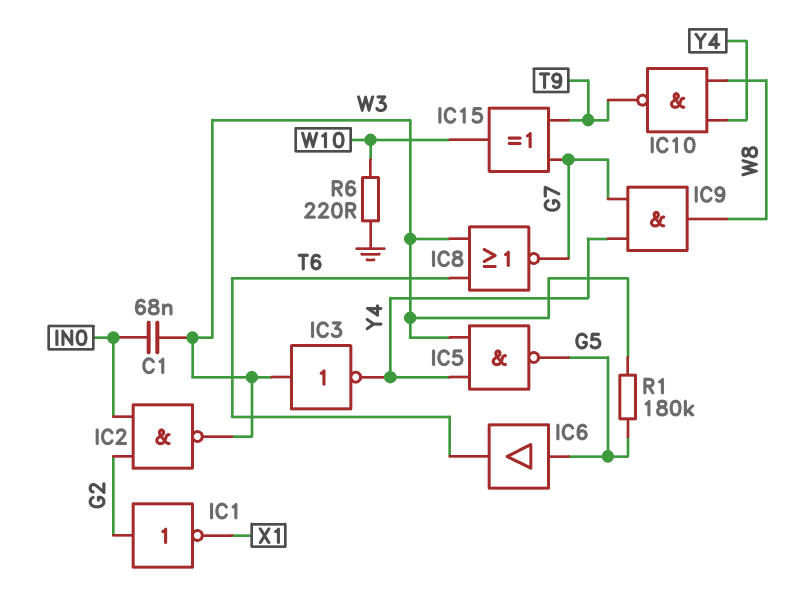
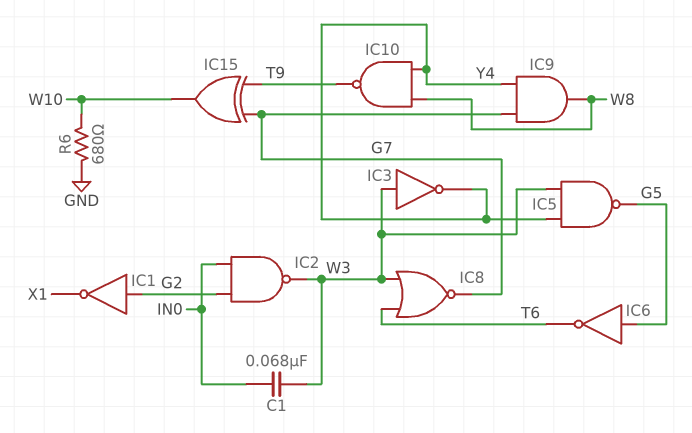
IC6: buffer (in G5, out T6) -> NOT (in G5, out T6)
R1: 180k (G5, W3) -> none
R6: 220 (GND, W10) -> 680 (GND, W10)

